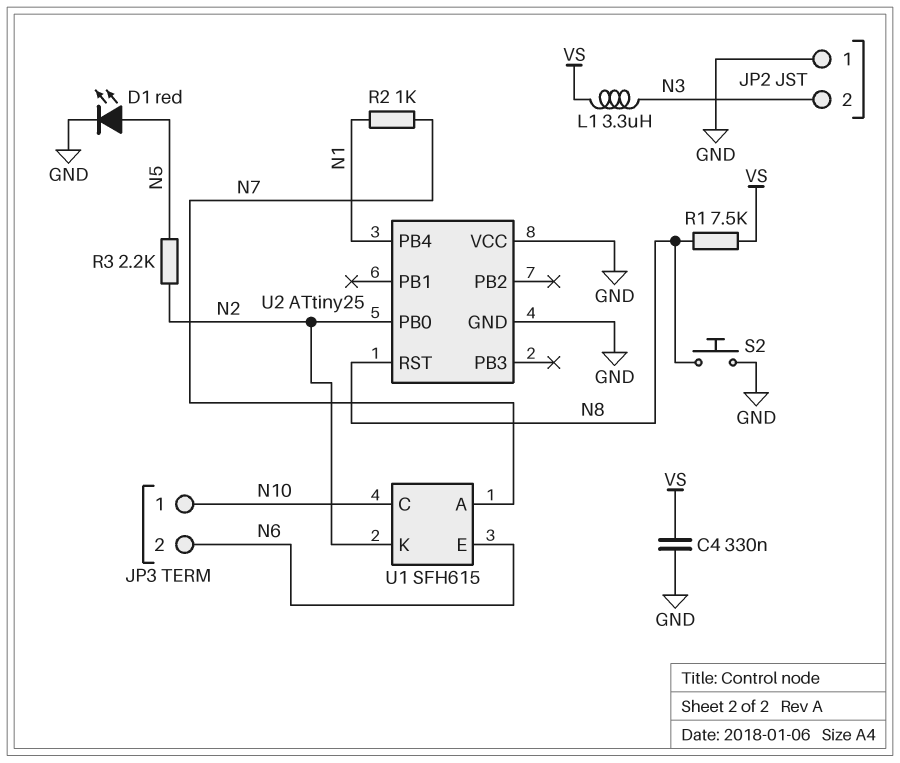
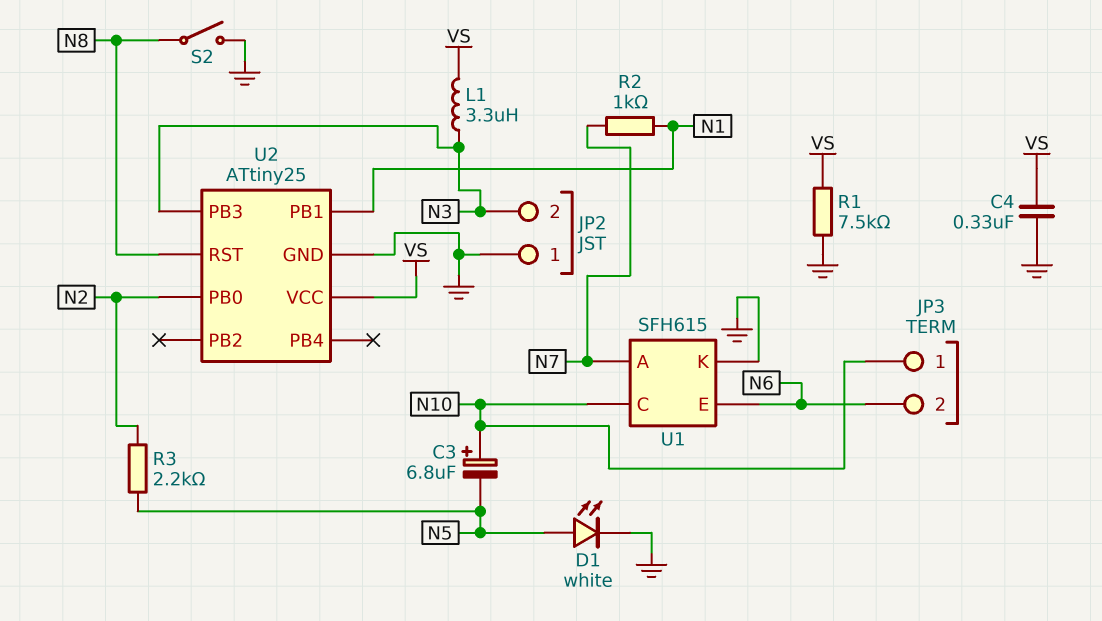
C3: none -> 6.8uF (plus N10, minus N5)
D1: LED red (A N5, K GND) -> LED white (A N5, K GND)
R1: 7.5k (N8, VS) -> 7.5k (GND, VS)
S2: button (GND, N8) -> switch (GND, N8)
U1 pin K: N2 -> GND
U2 pin PB1: none -> N1
U2 pin PB3: none -> N3
U2 pin PB4: N1 -> none
U2 pin VCC: GND -> VS

